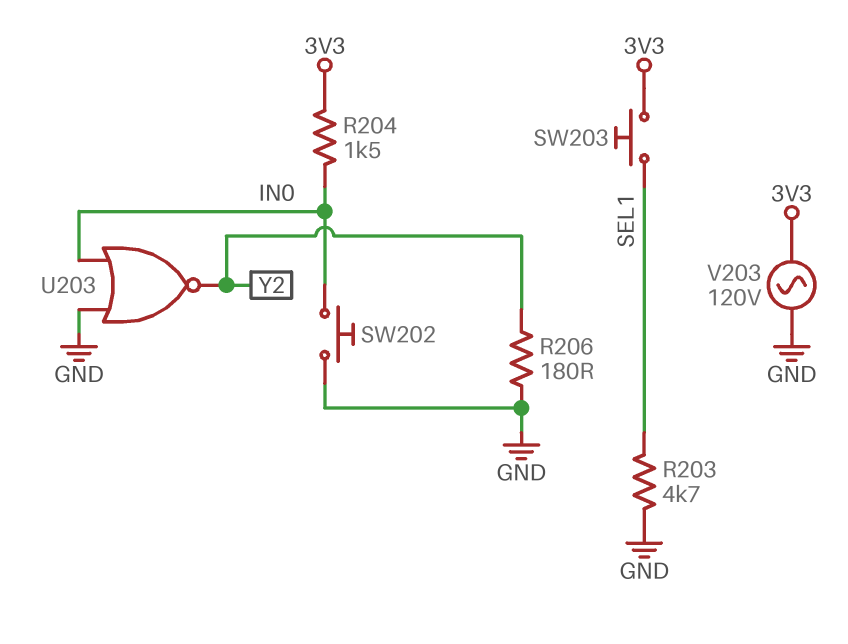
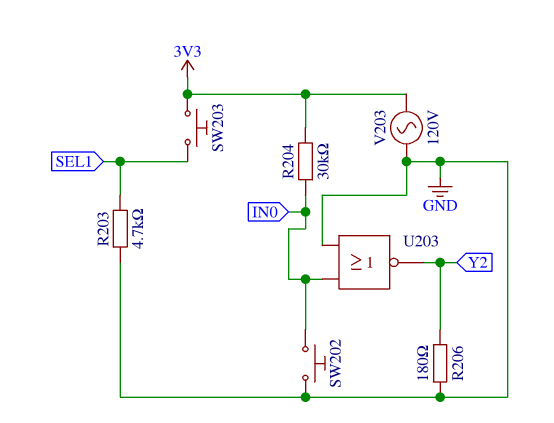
R204: 1.5k (3V3, IN0) -> 30k (3V3, IN0)

